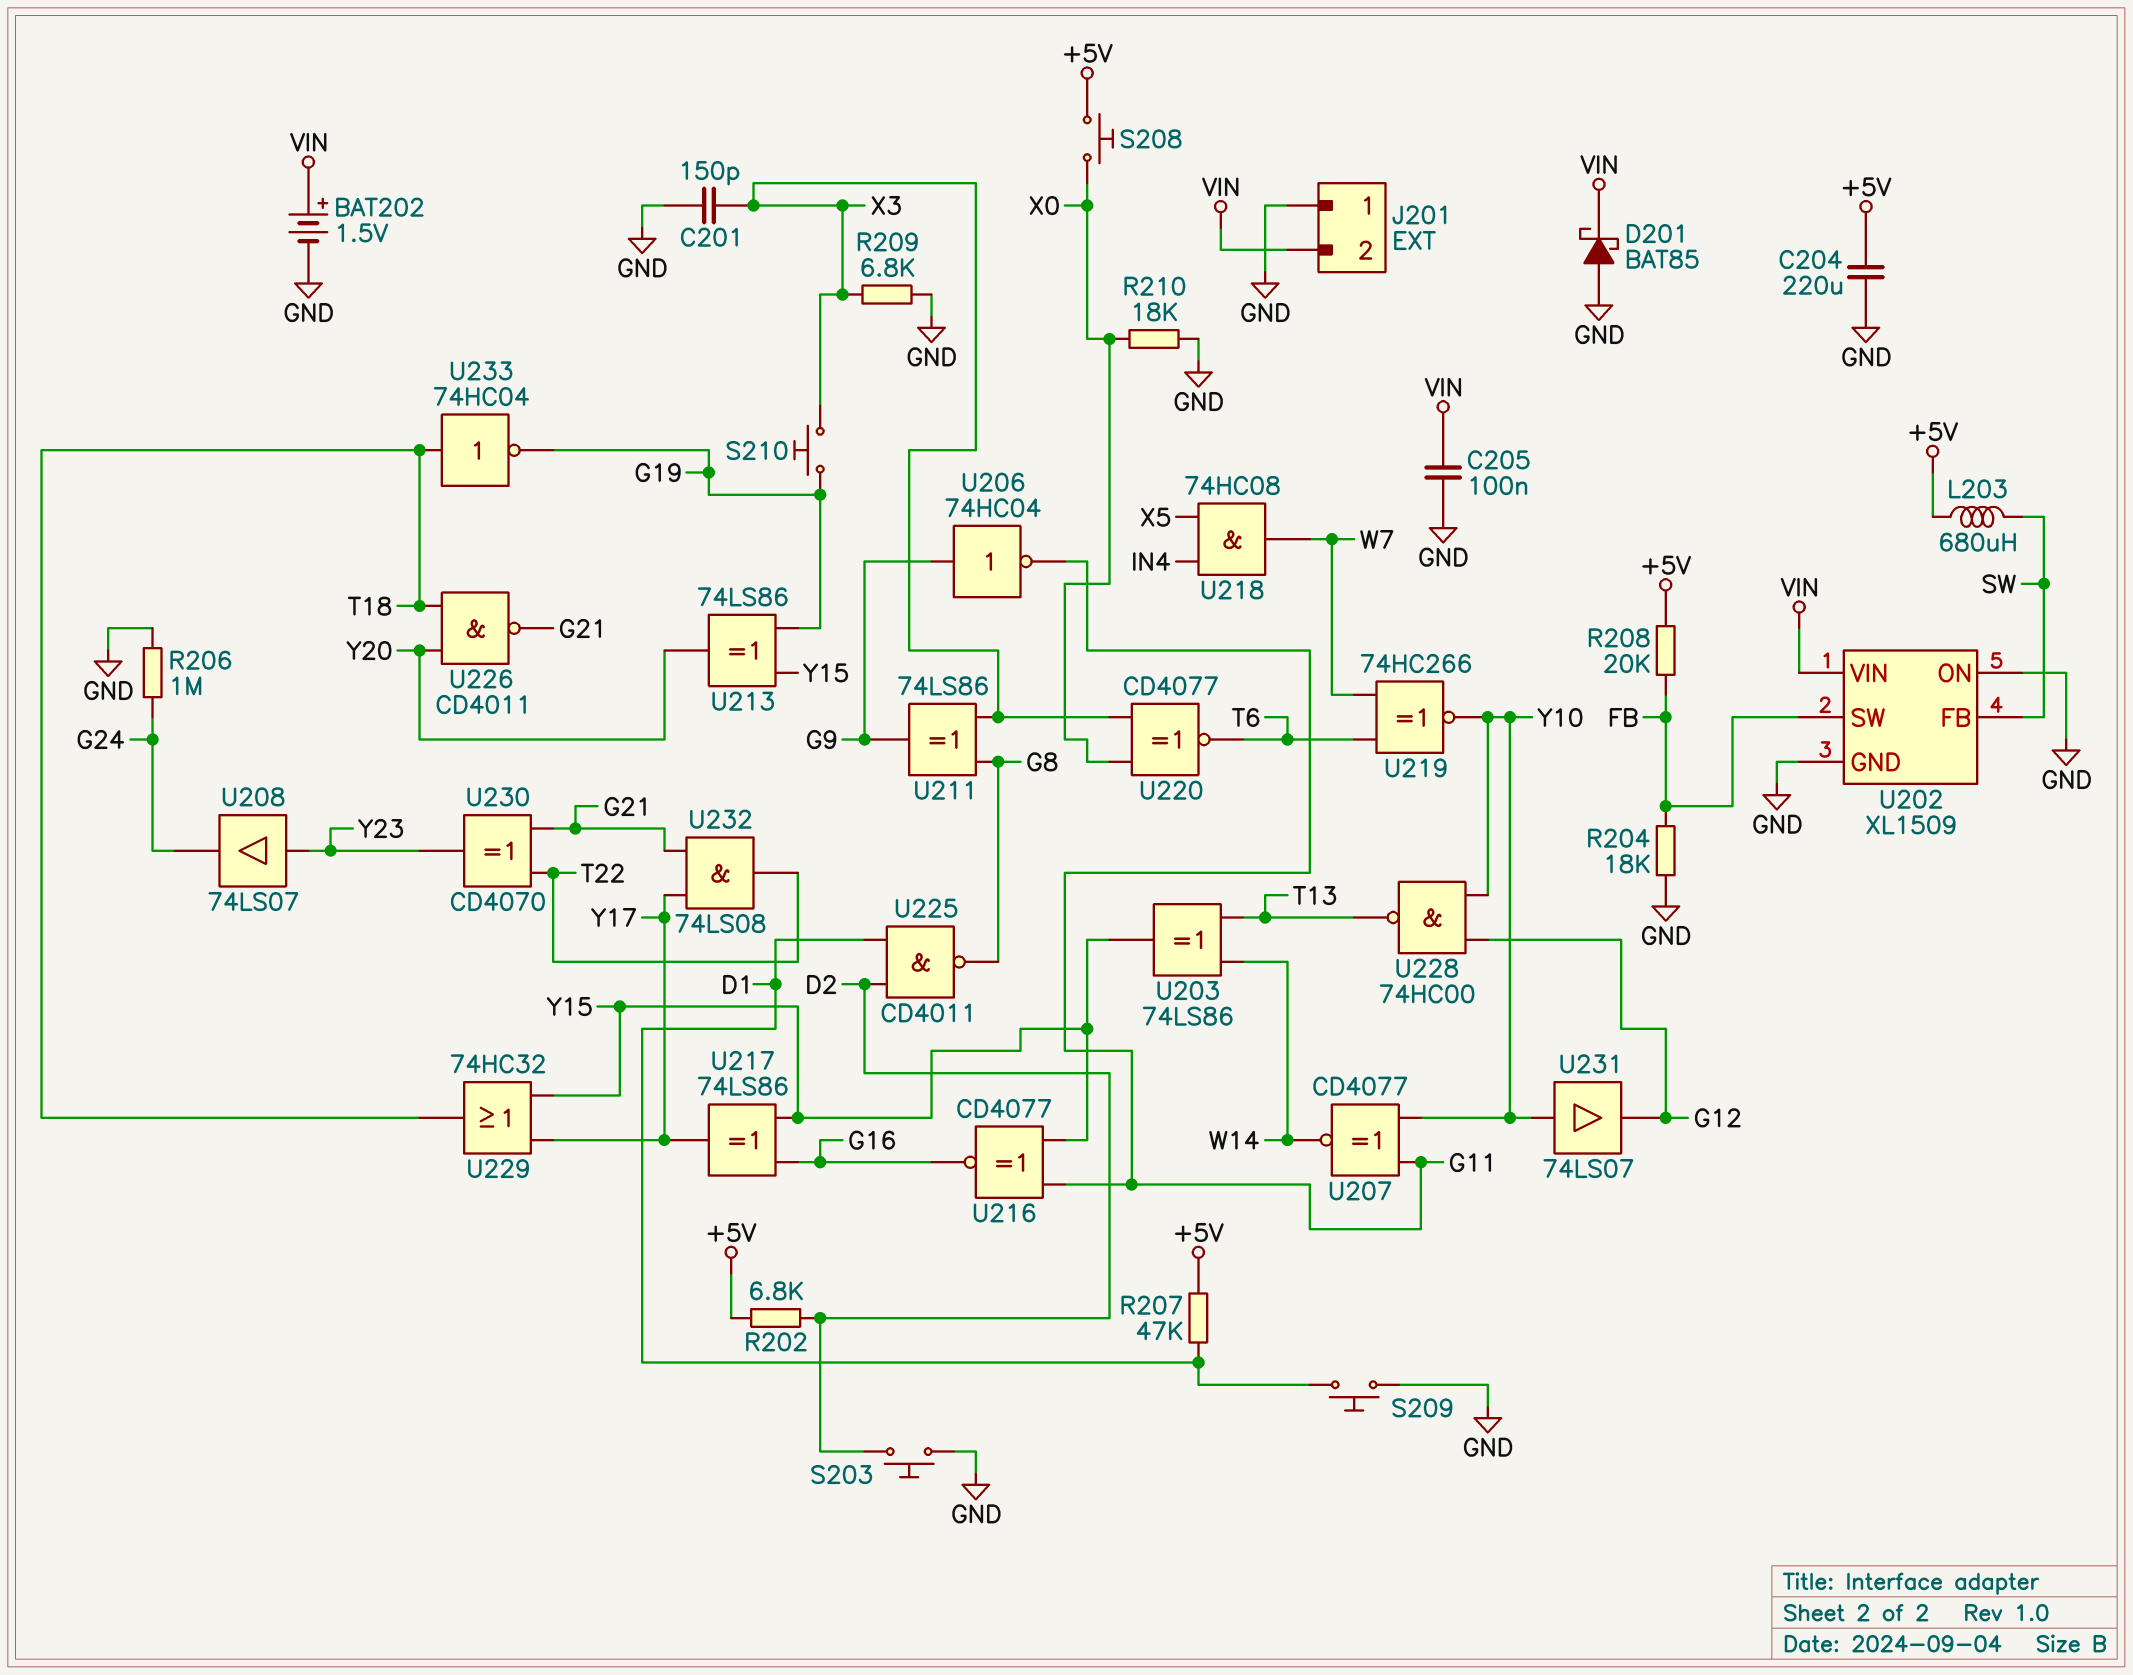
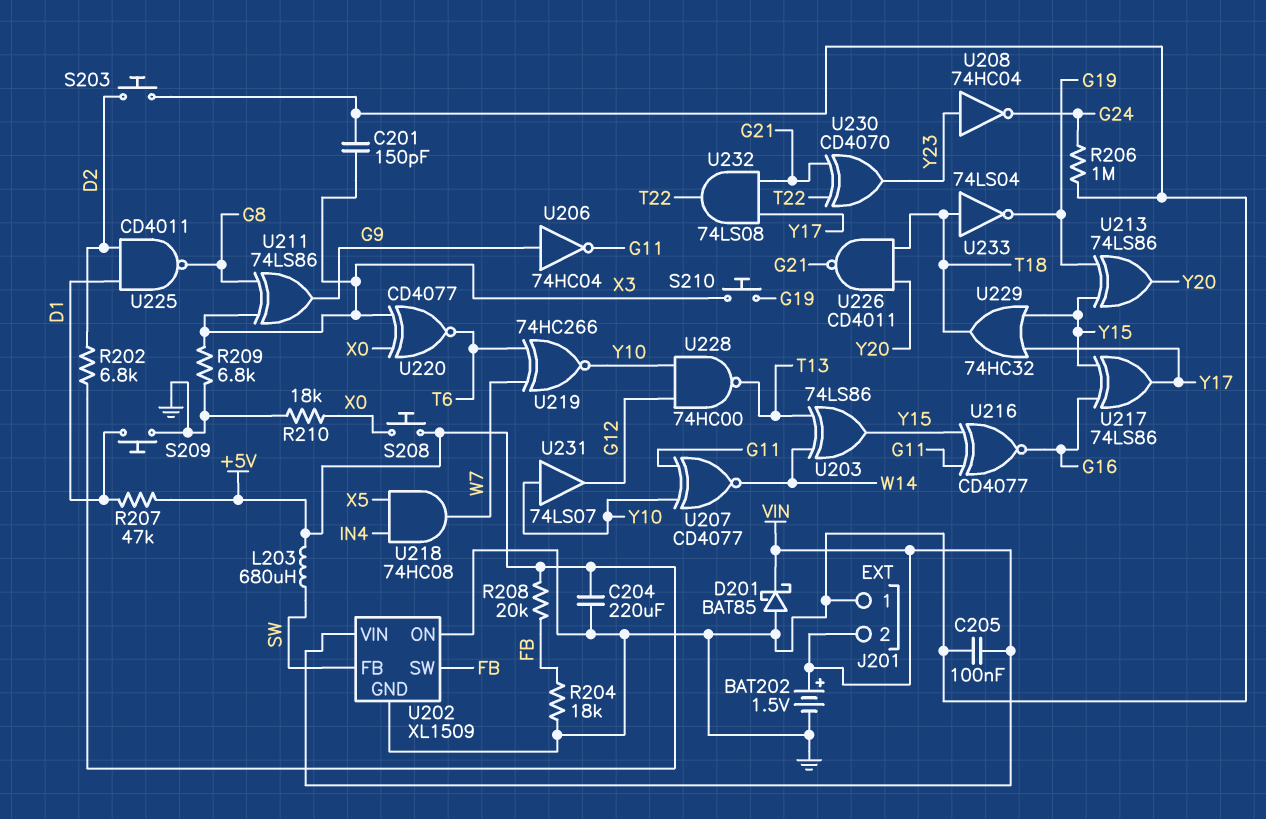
U208: buffer 74LS07 (in Y23, out G24) -> NOT 74HC04 (in Y23, out G24)
U233: NOT 74HC04 (in T18, out G19) -> NOT 74LS04 (in T18, out G19)

